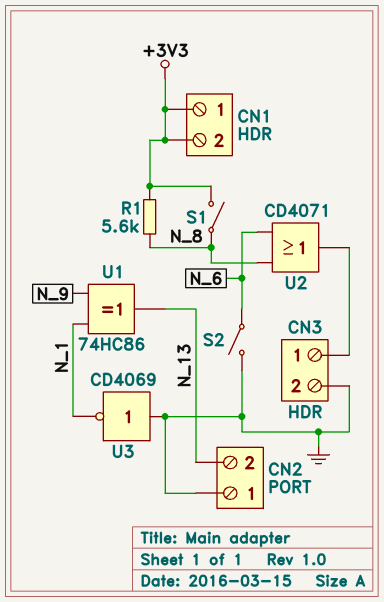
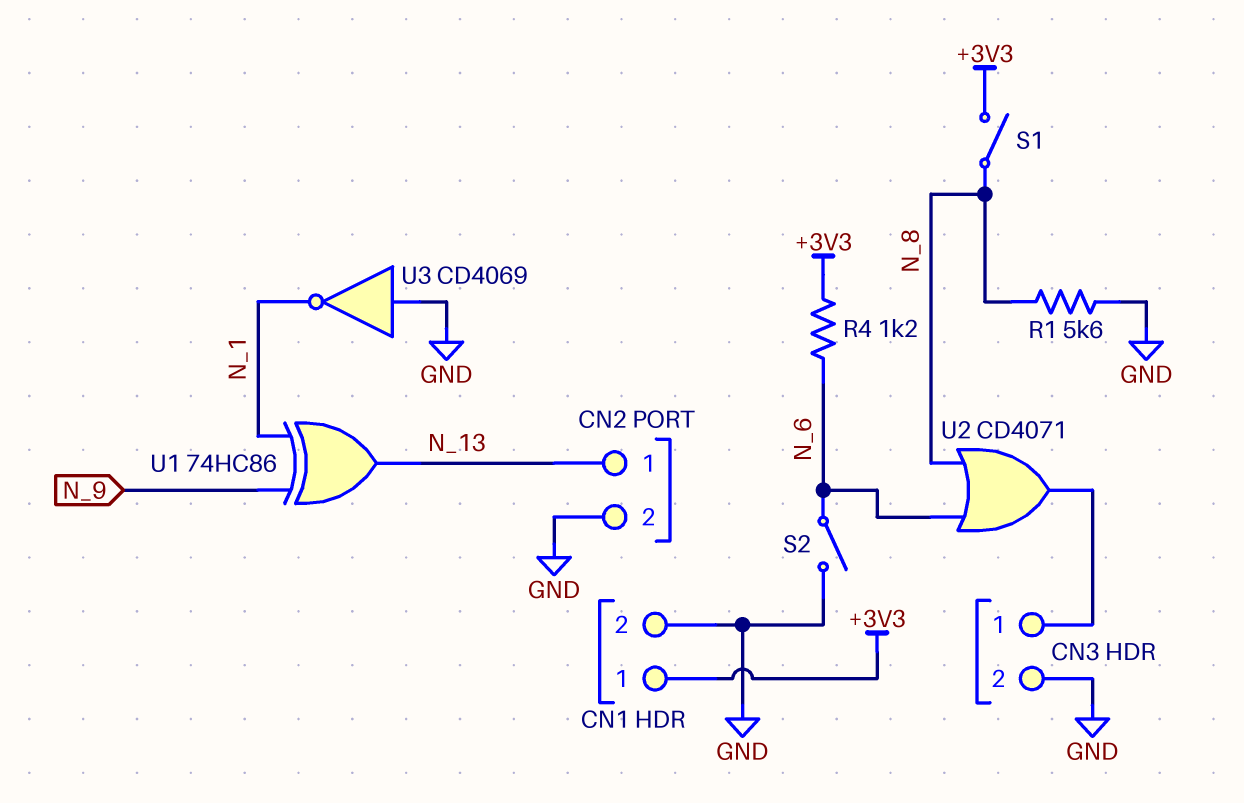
CN1 pin 2: +3V3 -> GND
CN2 pin 1: GND -> N_13
CN2 pin 2: N_13 -> GND
R1: 5.6k (+3V3, N_8) -> 5.6k (GND, N_8)
R4: none -> 1.2k (+3V3, N_6)

